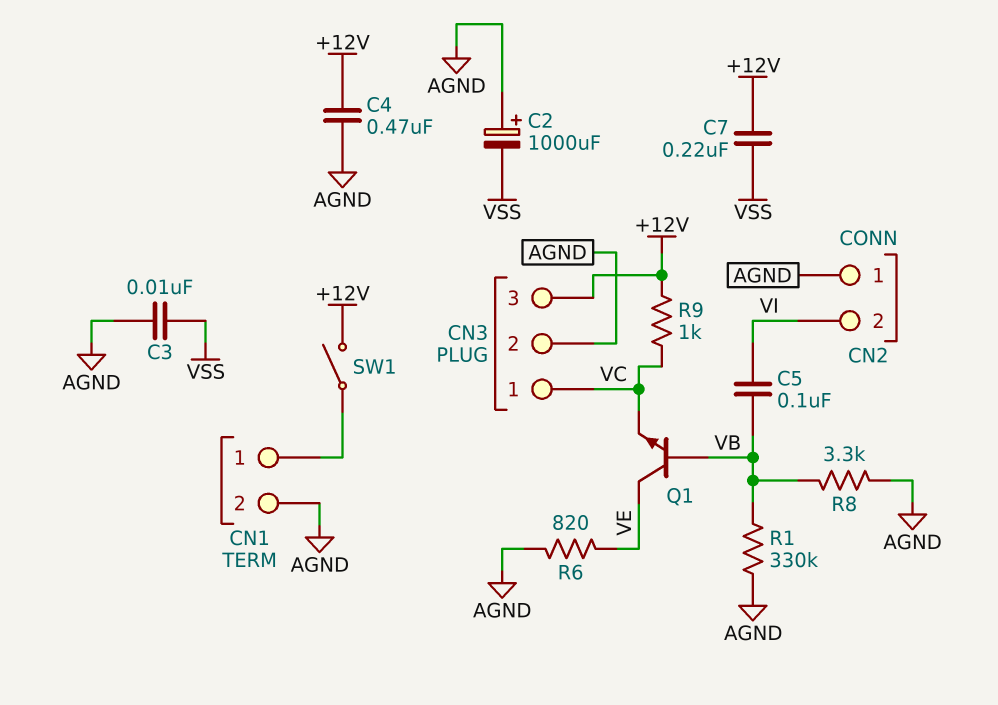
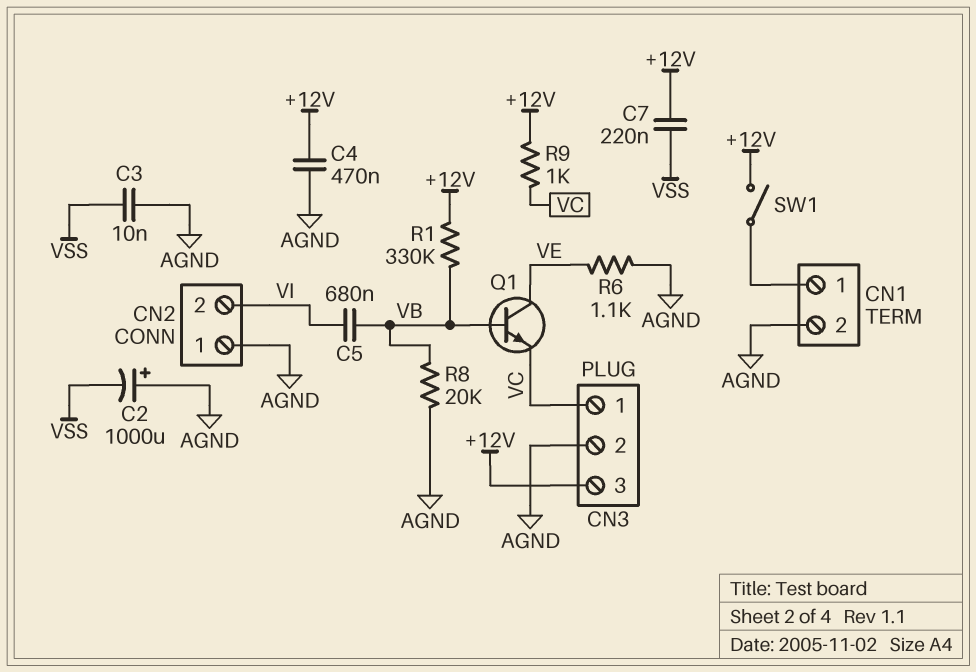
C5: 100nF (VB, VI) -> 680nF (VB, VI)
R1: 330k (AGND, VB) -> 330k (+12V, VB)
R6: 820 (AGND, VE) -> 1.1k (AGND, VE)
R8: 3.3k (AGND, VB) -> 20k (AGND, VB)

